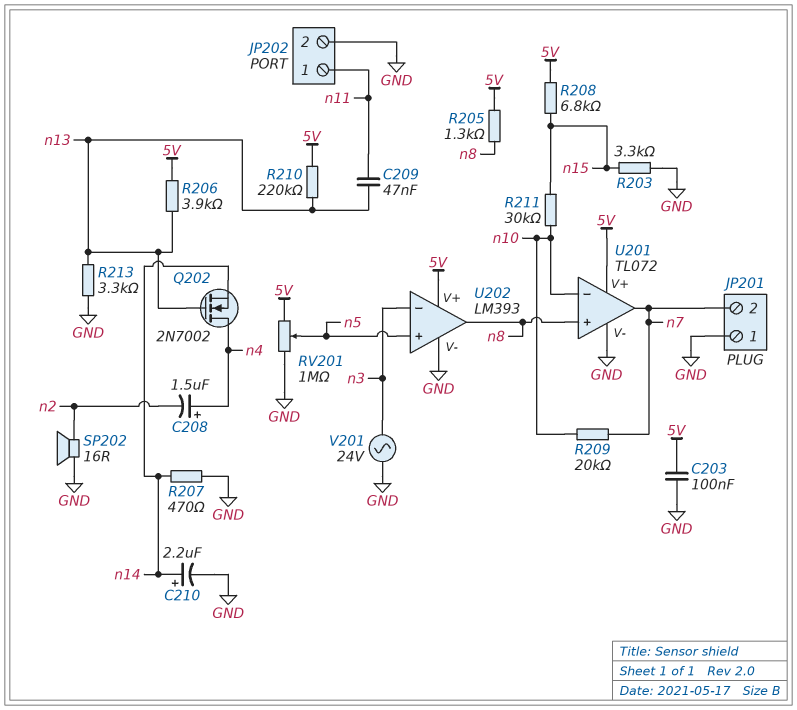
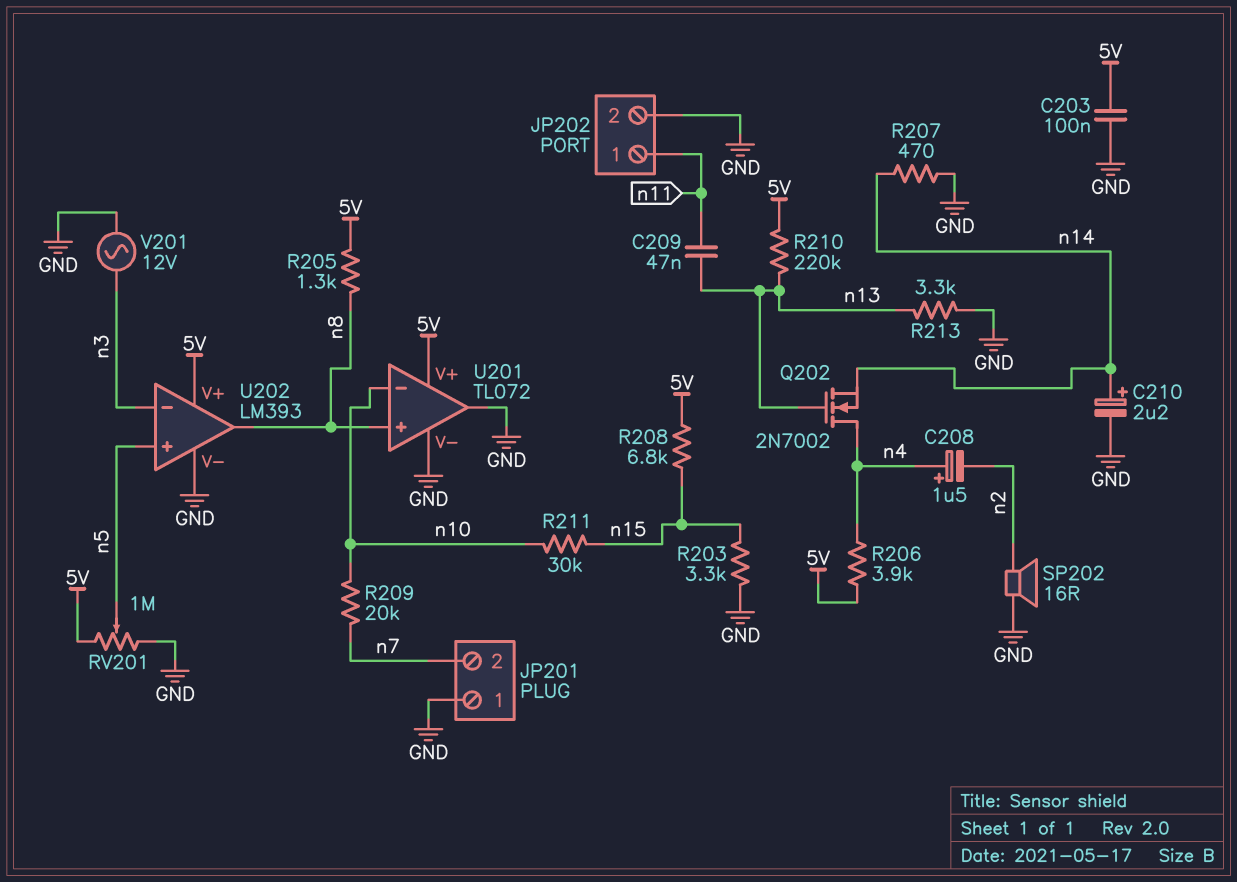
R206: 3.9k (5V, n13) -> 3.9k (5V, n4)
U201 pin out: n7 -> GND
V201: AC 24V (GND, n3) -> AC 12V (GND, n3)

